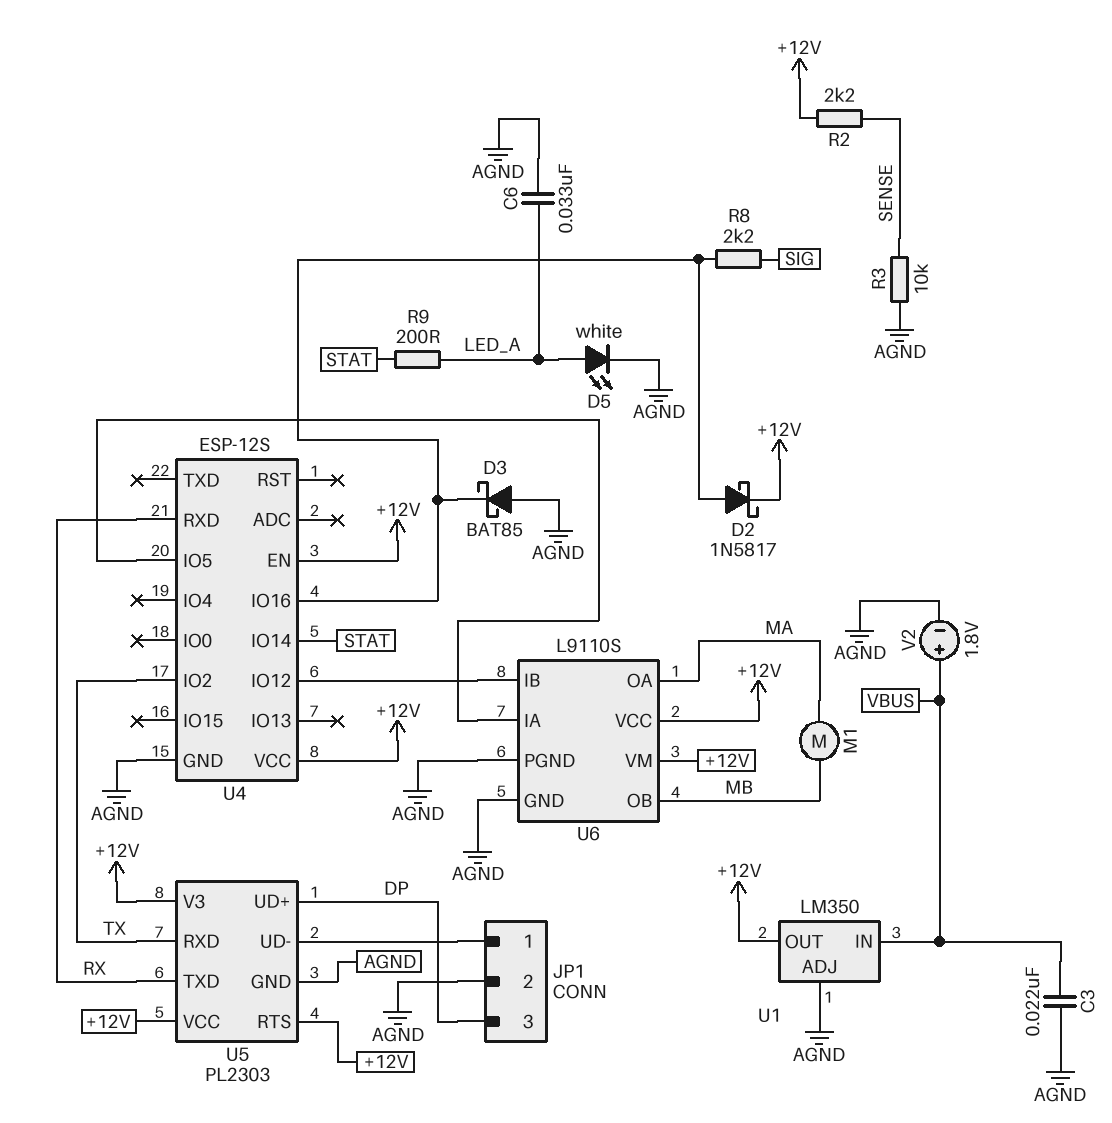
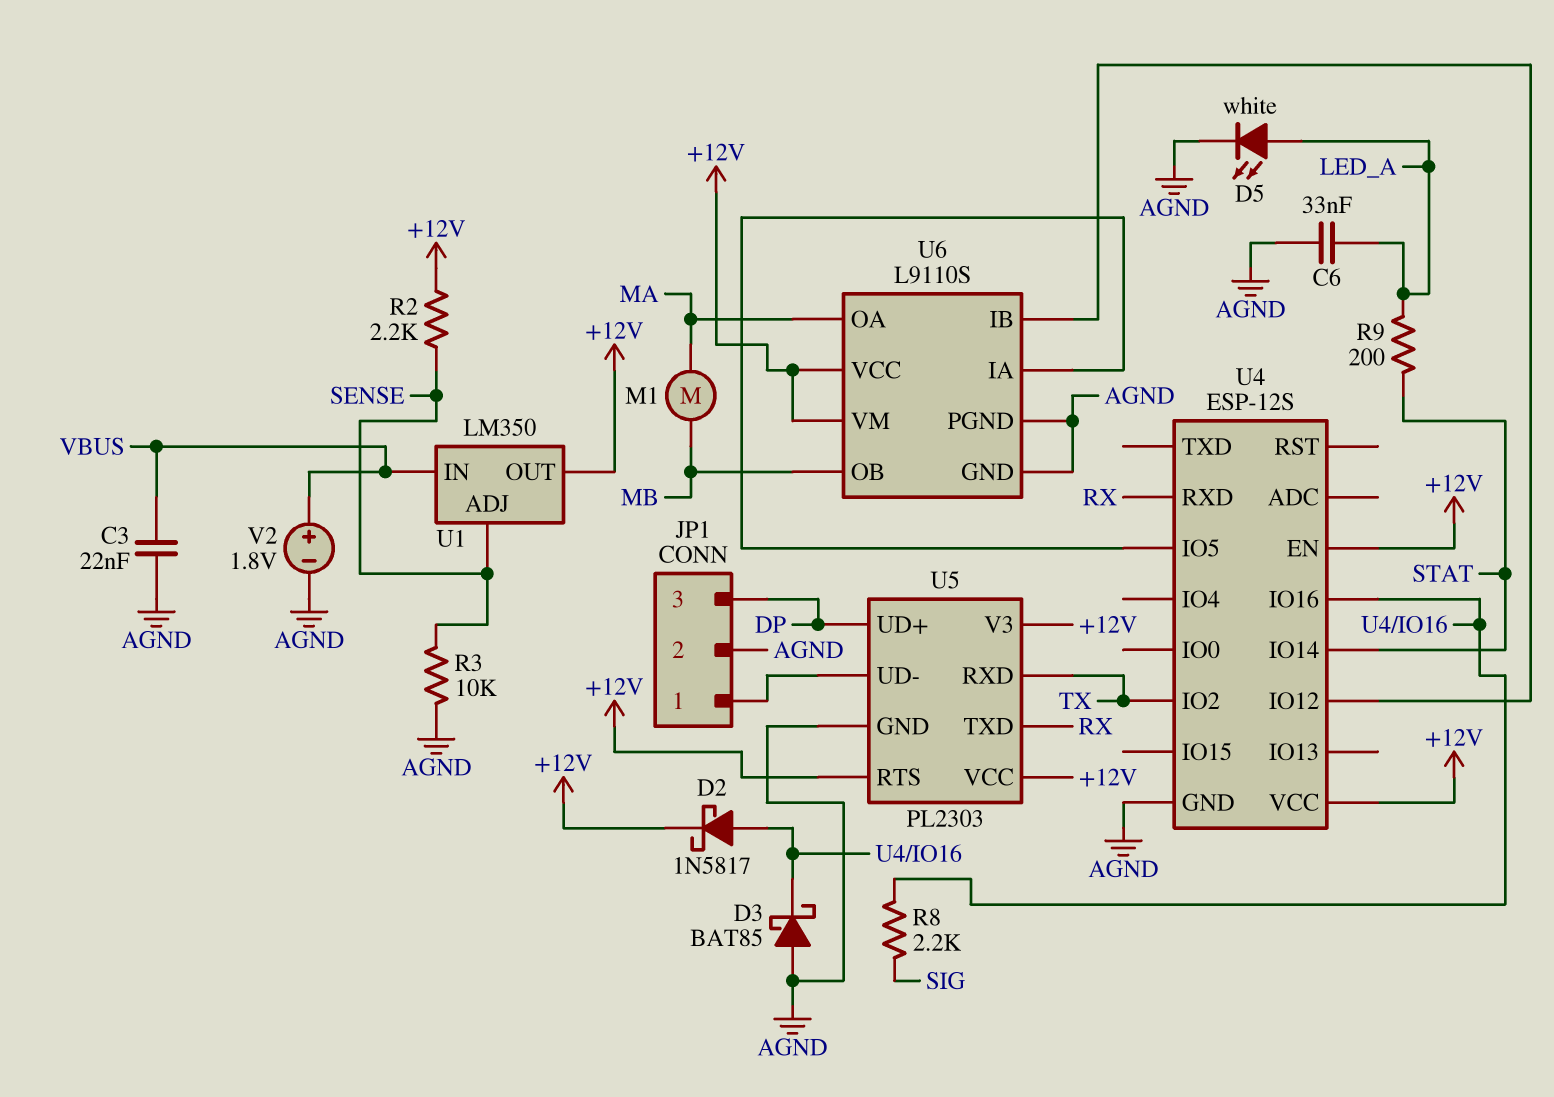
U1 pin ADJ: AGND -> SENSE

